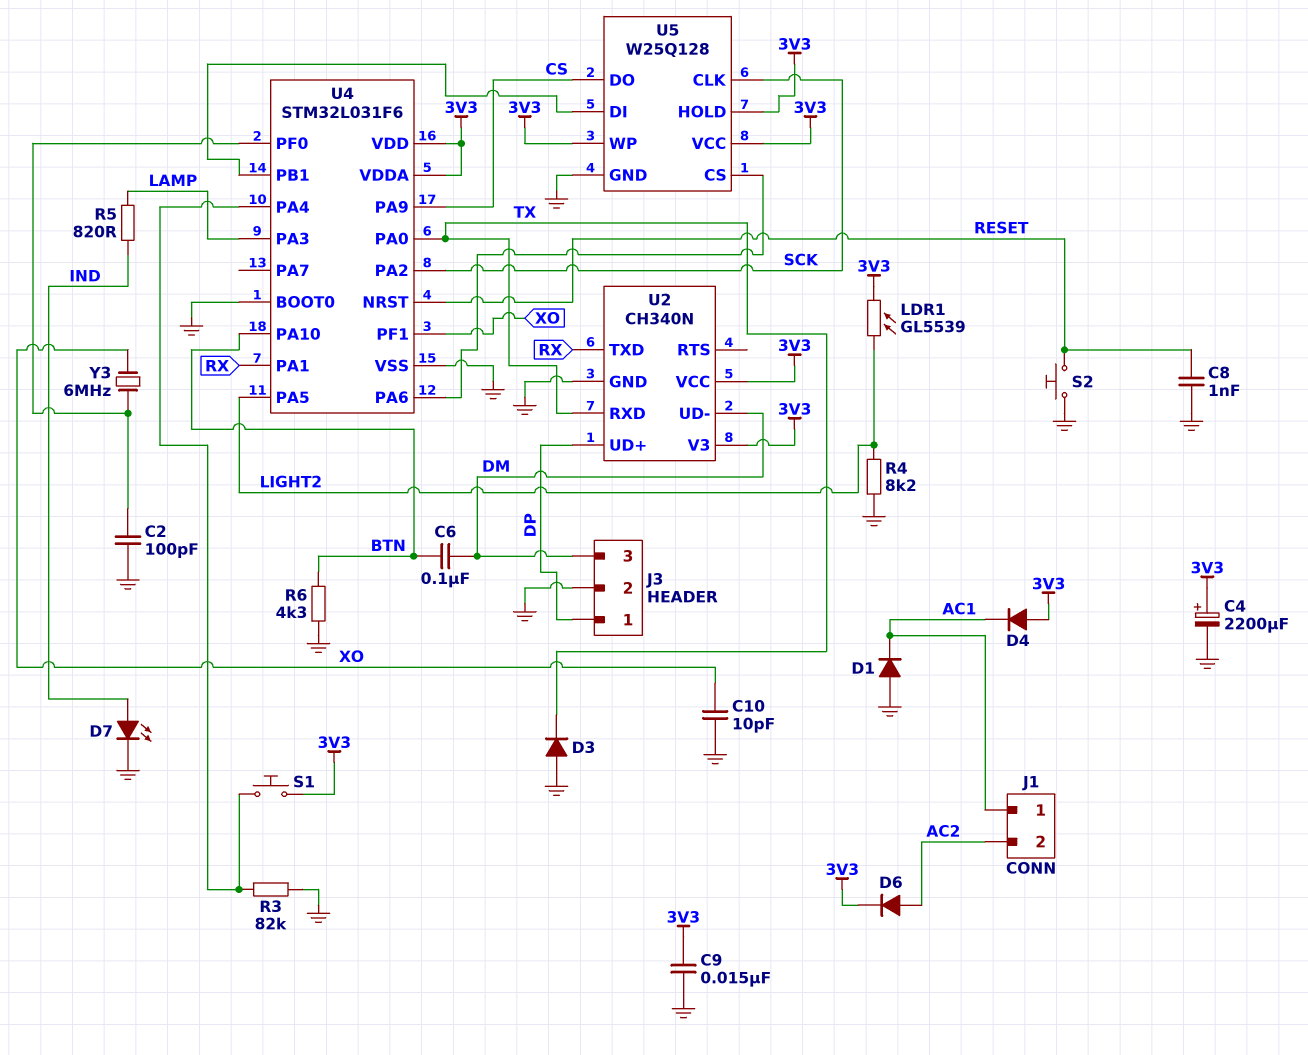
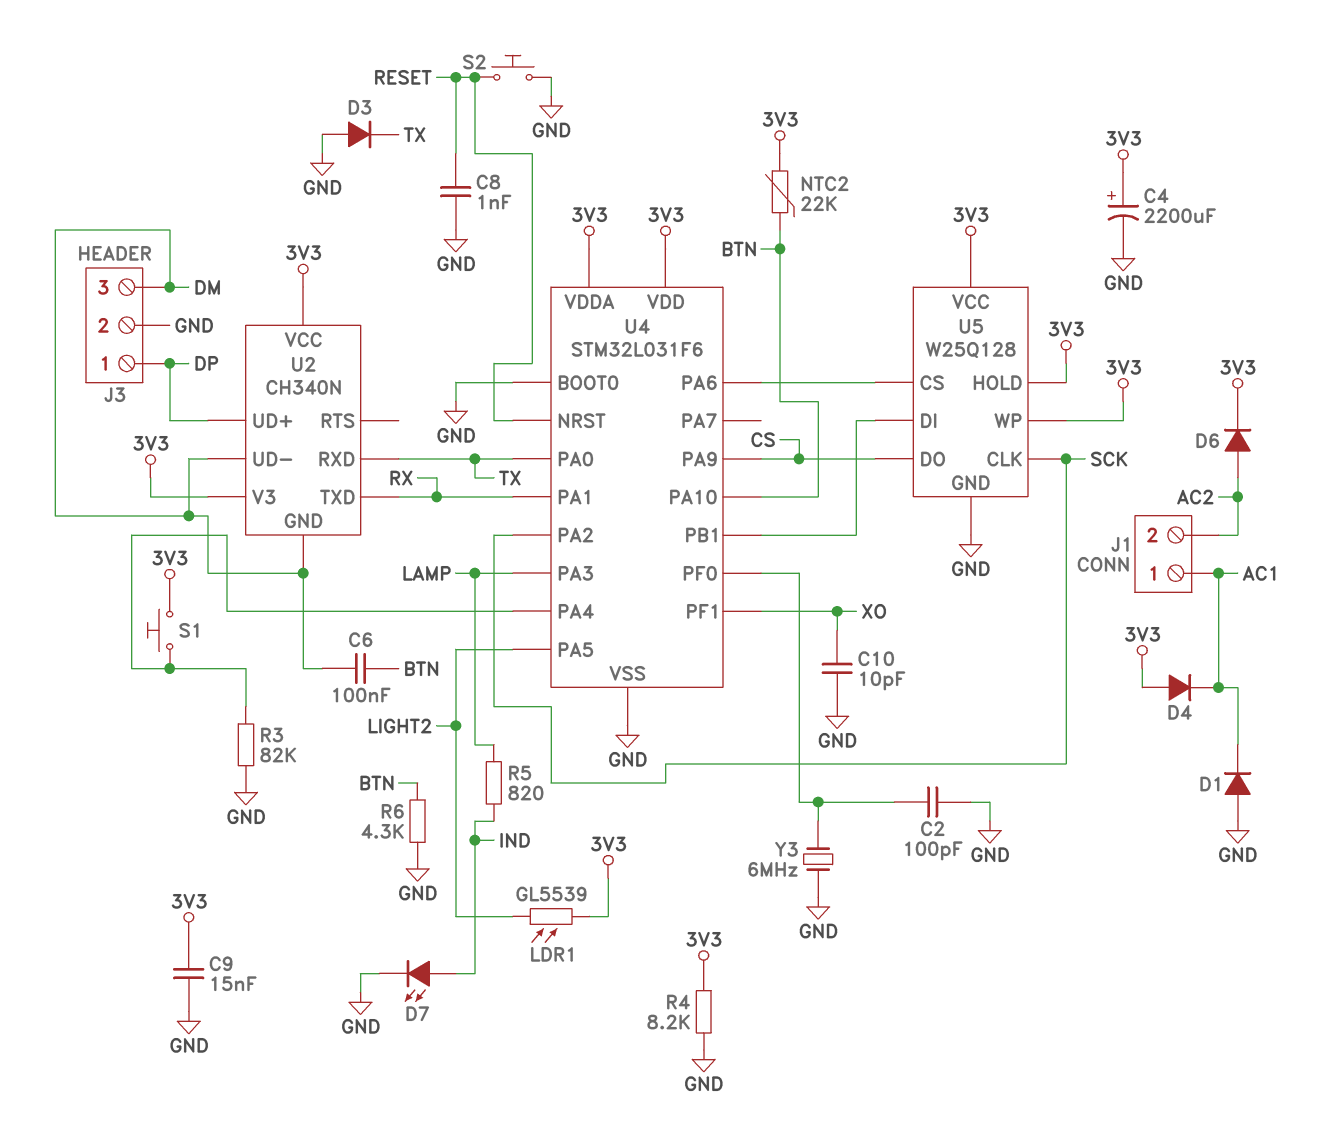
NTC2: none -> 22k (3V3, BTN)
R4: 8.2k (GND, LIGHT2) -> 8.2k (3V3, GND)
U2 pin GND: GND -> DM
Y3: 6MHz (U4/PF0, XO) -> 6MHz (GND, U4/PF0)

